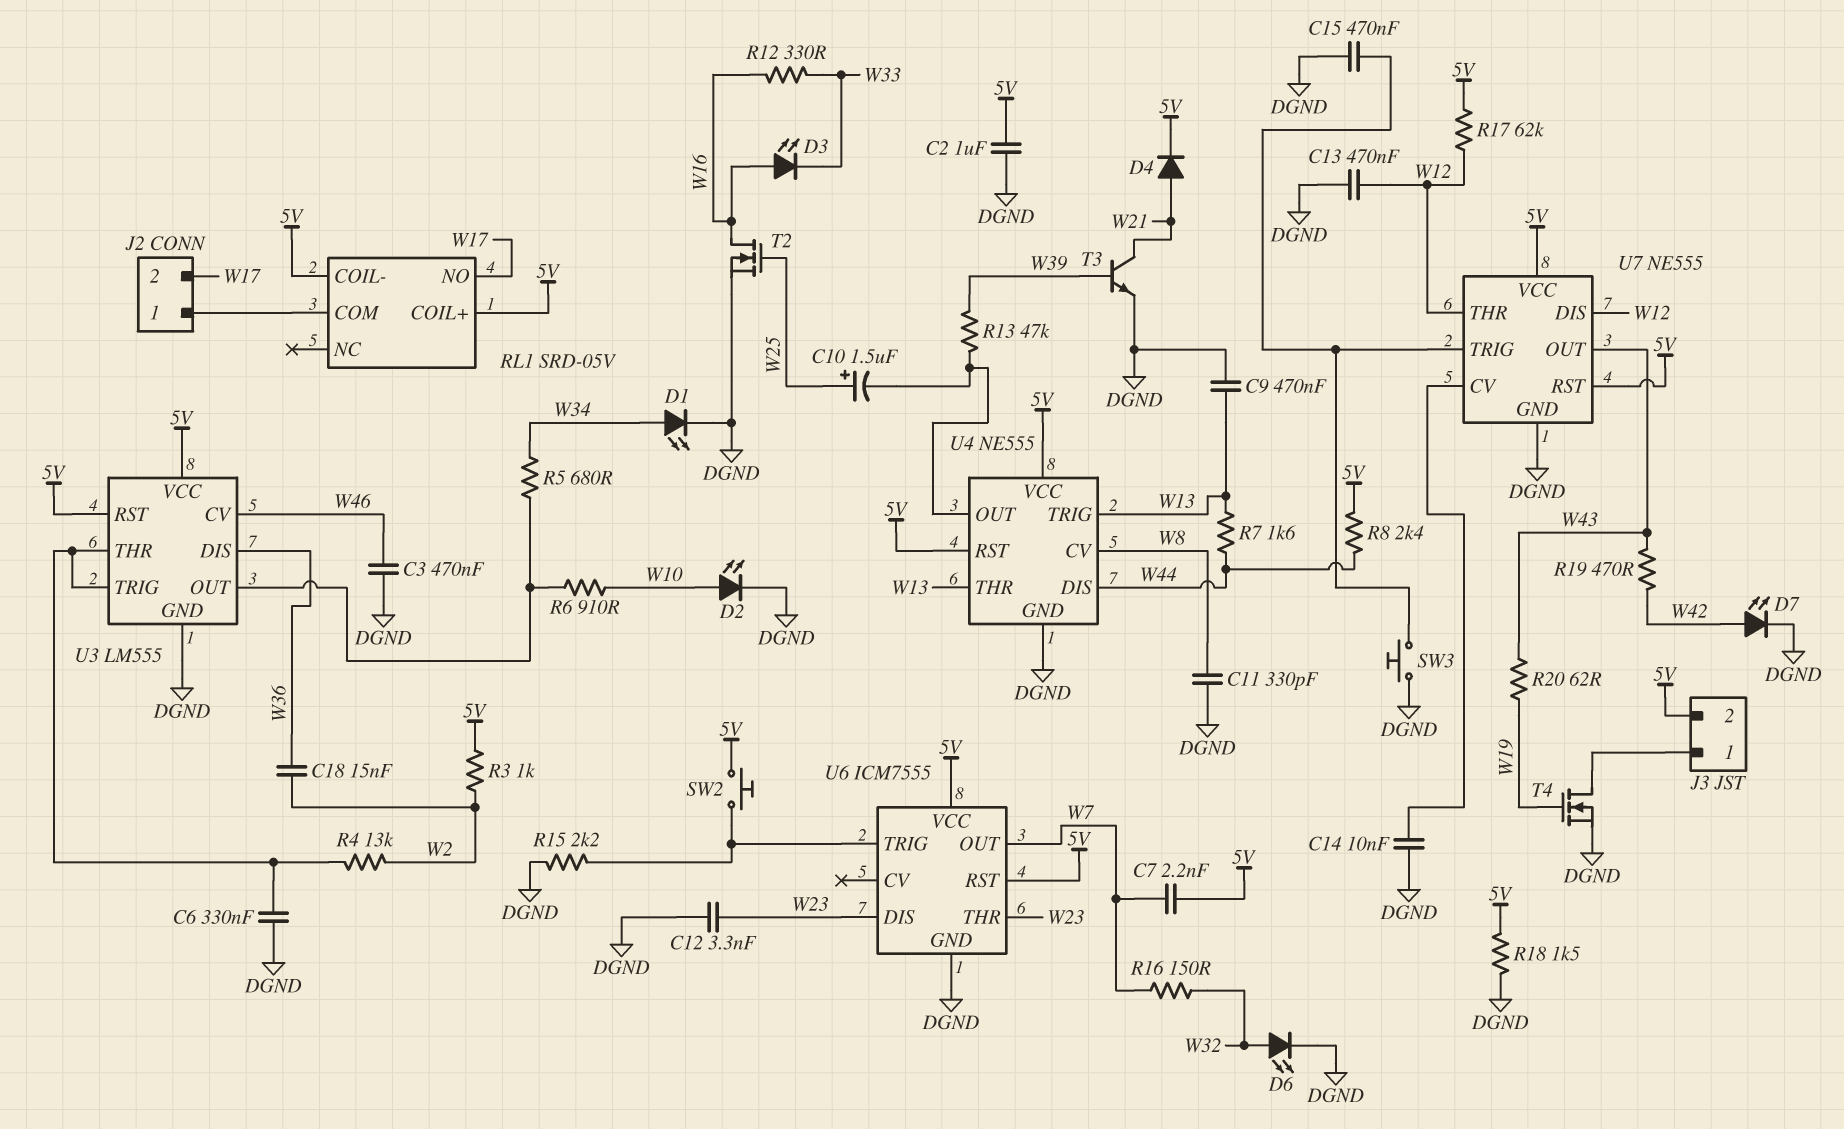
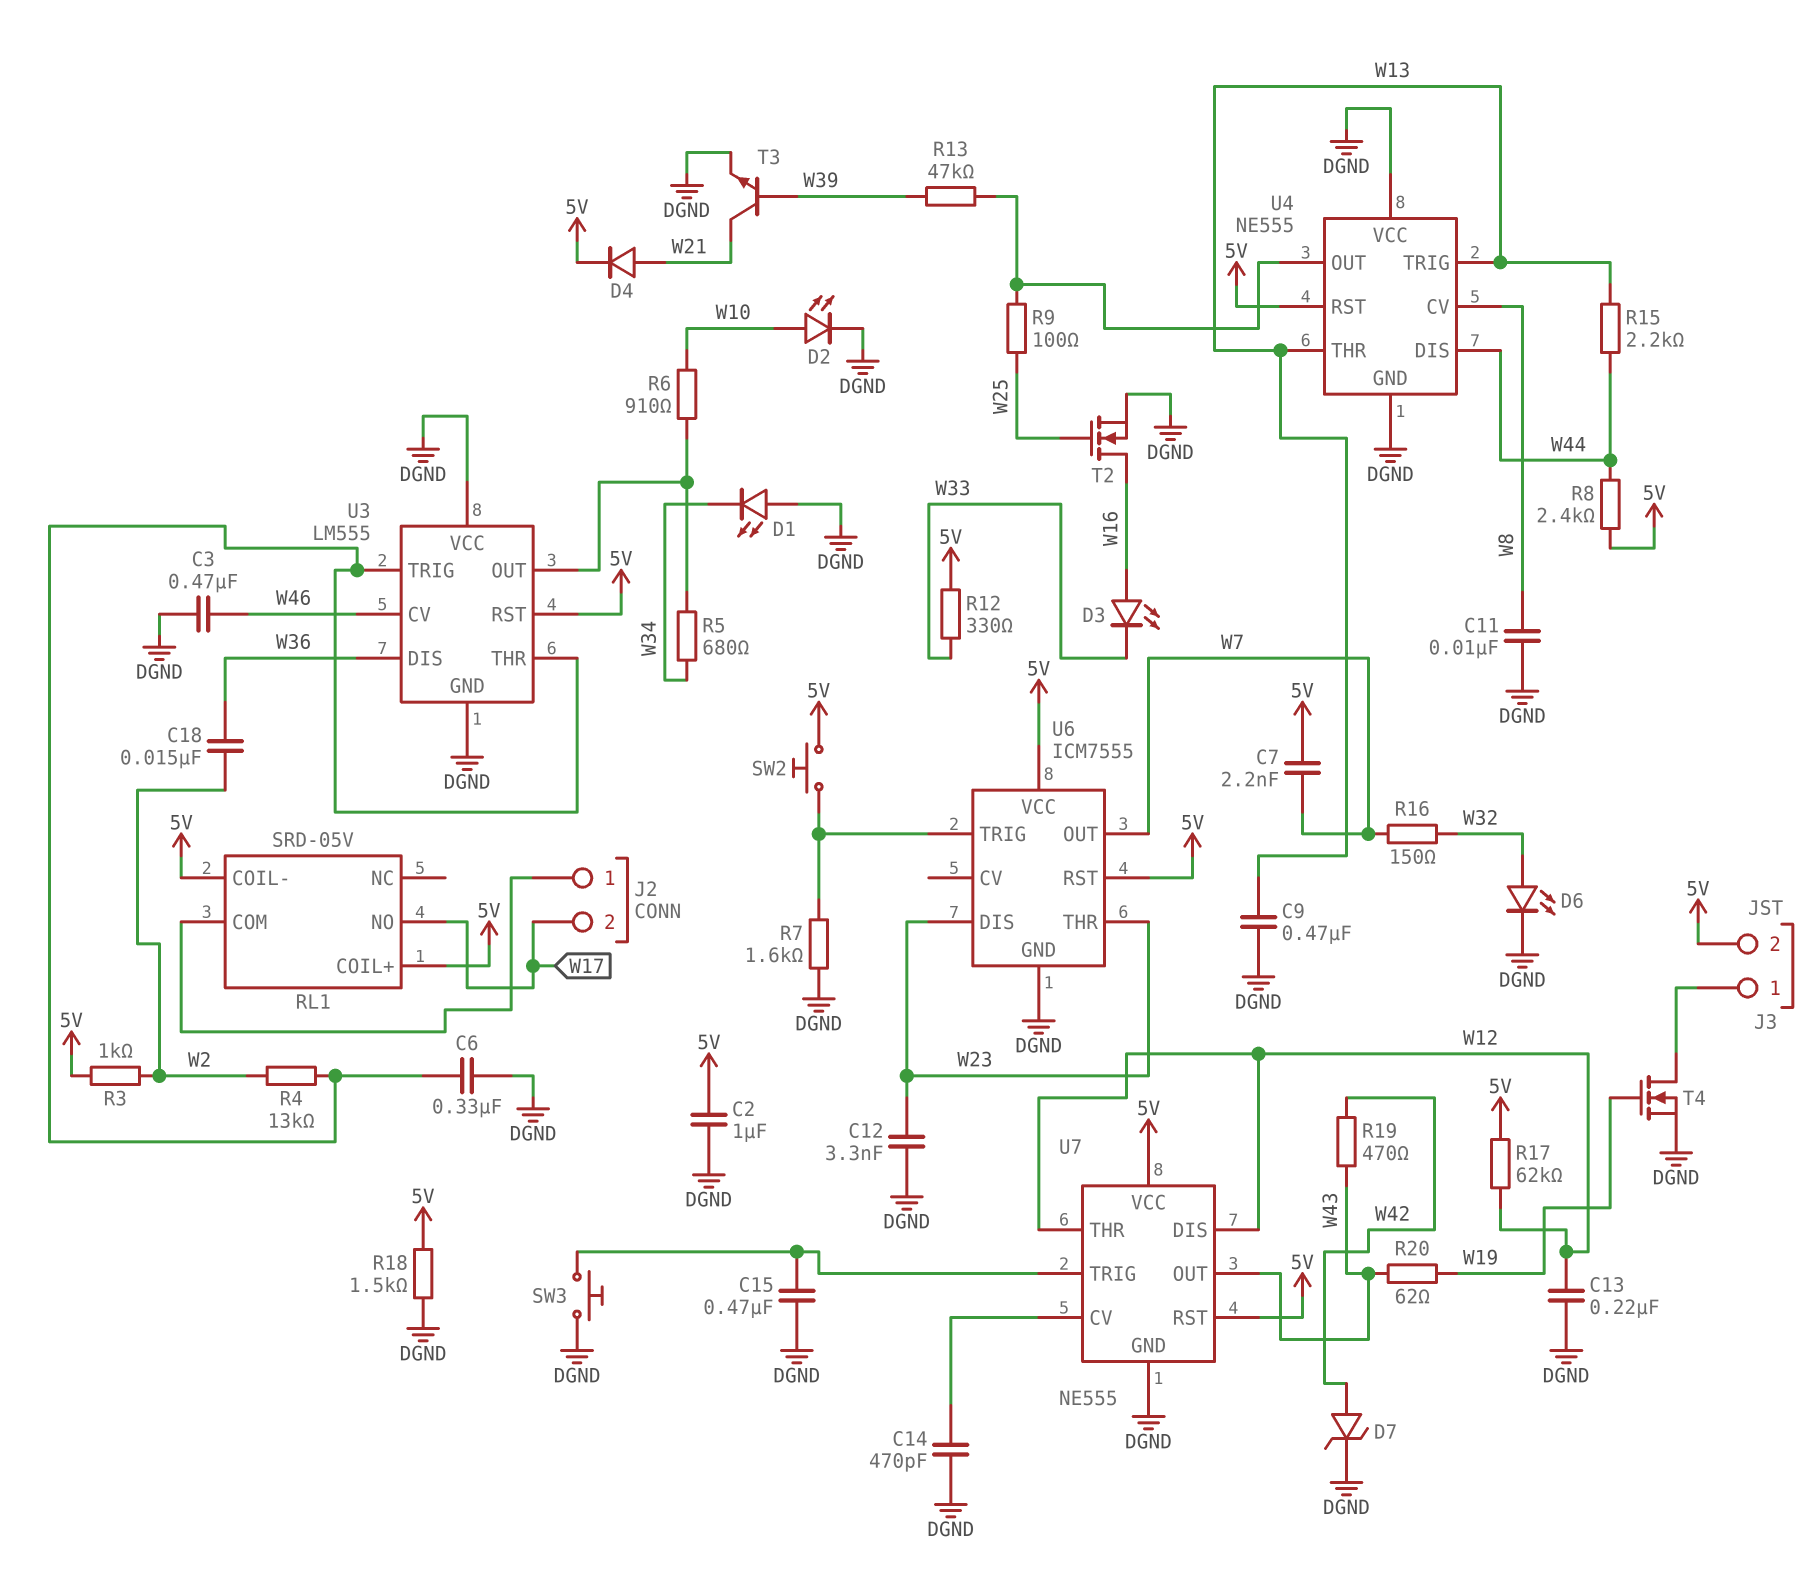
C10: 1.5uF (plus W25, minus U4/OUT) -> none
C11: 330pF (DGND, W8) -> 10nF (DGND, W8)
C13: 470nF (DGND, W12) -> 220nF (DGND, W12)
C14: 10nF (DGND, U7/CV) -> 470pF (DGND, U7/CV)
D1: LED (A W34, K DGND) -> LED (A DGND, K W34)
D7: LED (A W42, K DGND) -> zener (A W42, K DGND)
R7: 1.6k (W13, W44) -> 1.6k (DGND, U6/TRIG)
R9: none -> 100 (U4/OUT, W25)
R12: 330 (W16, W33) -> 330 (5V, W33)
R15: 2.2k (DGND, U6/TRIG) -> 2.2k (W13, W44)
U3 pin VCC: 5V -> DGND
U4 pin VCC: 5V -> DGND

